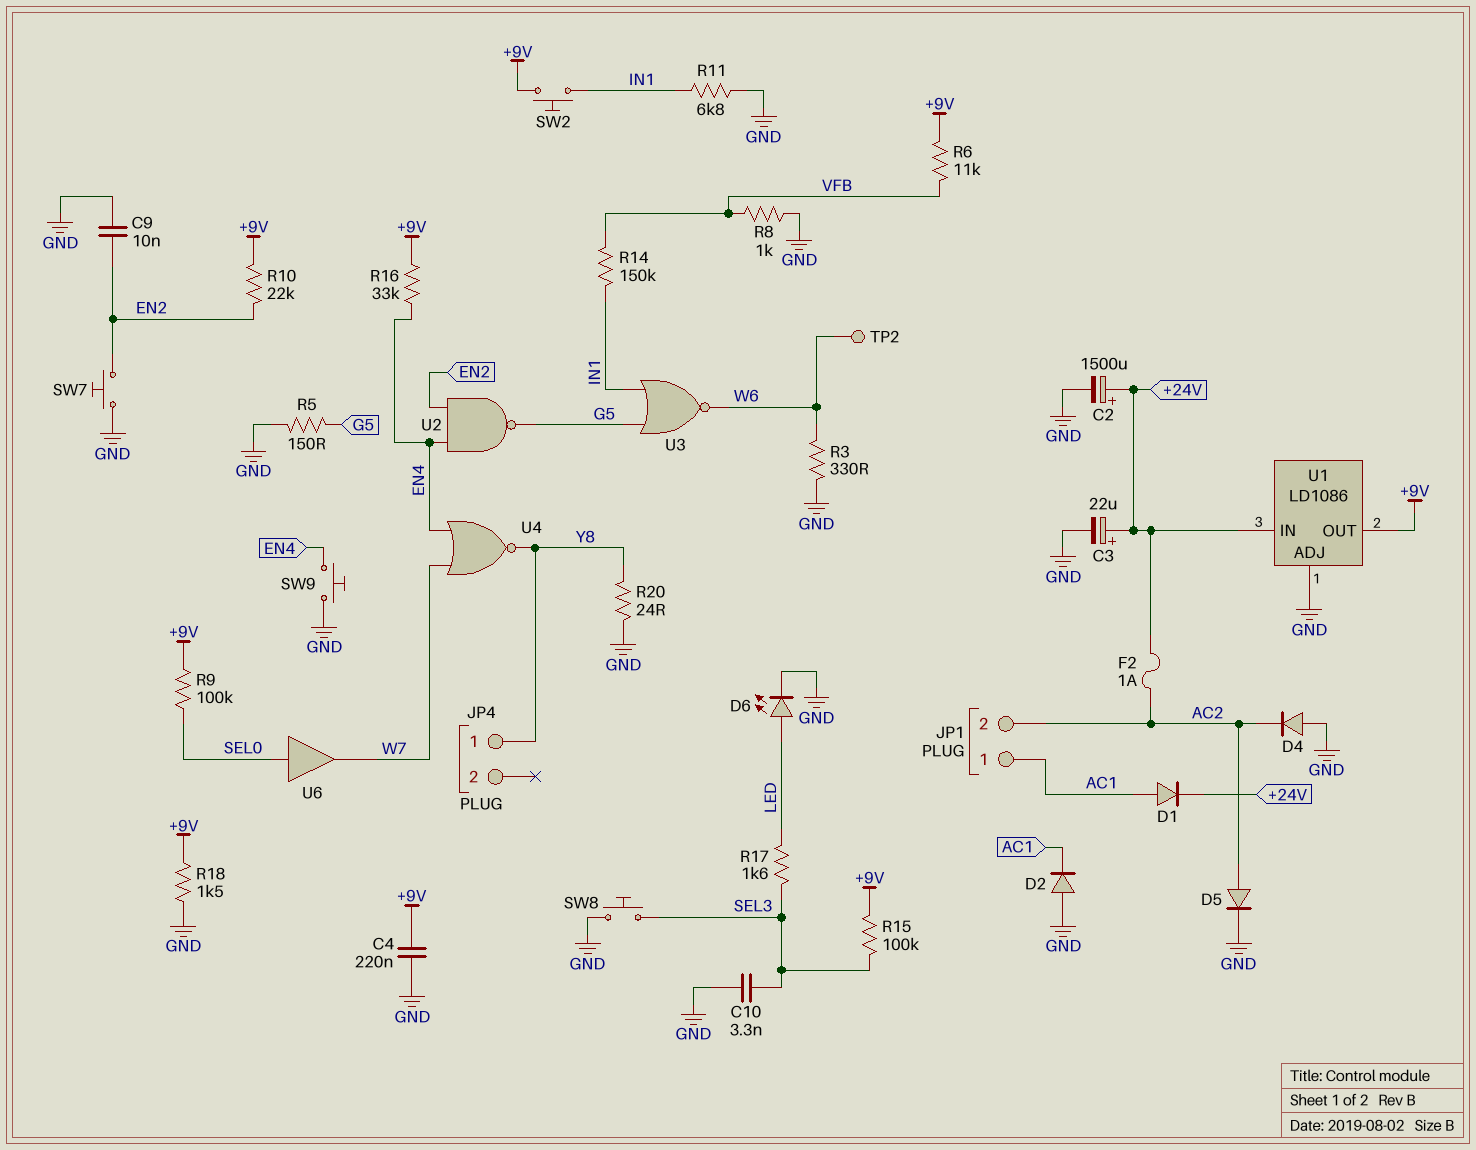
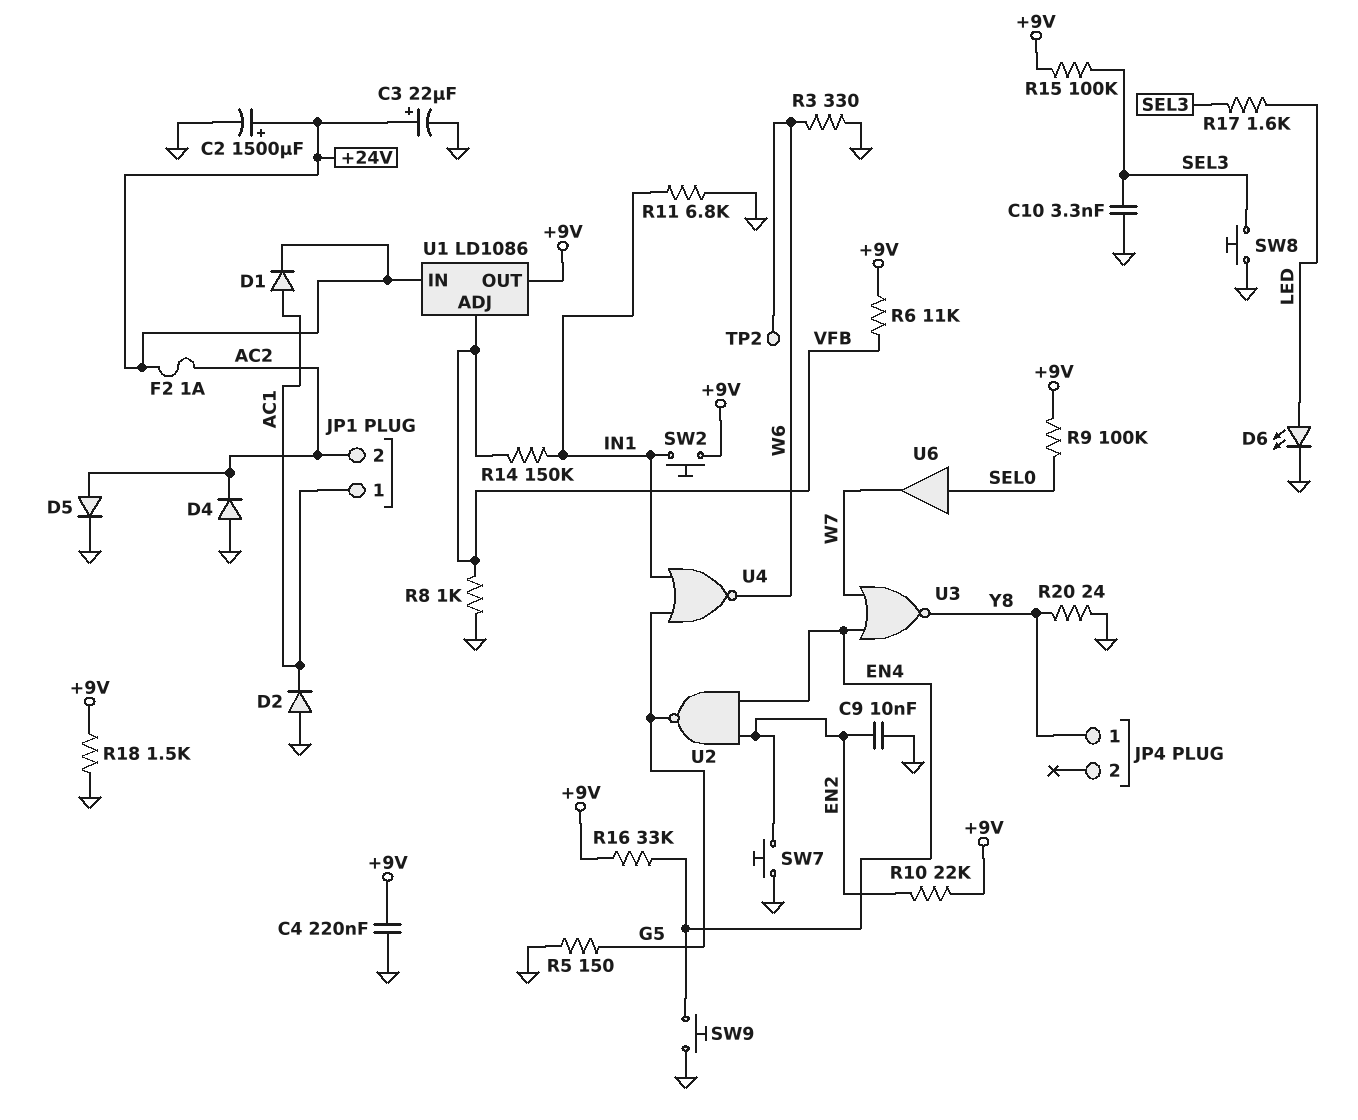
U1 pin ADJ: GND -> VFB
U3: NOR (in G5, in IN1, out W6) -> NOR (in EN4, in W7, out Y8)
U4: NOR (in EN4, in W7, out Y8) -> NOR (in G5, in IN1, out W6)

